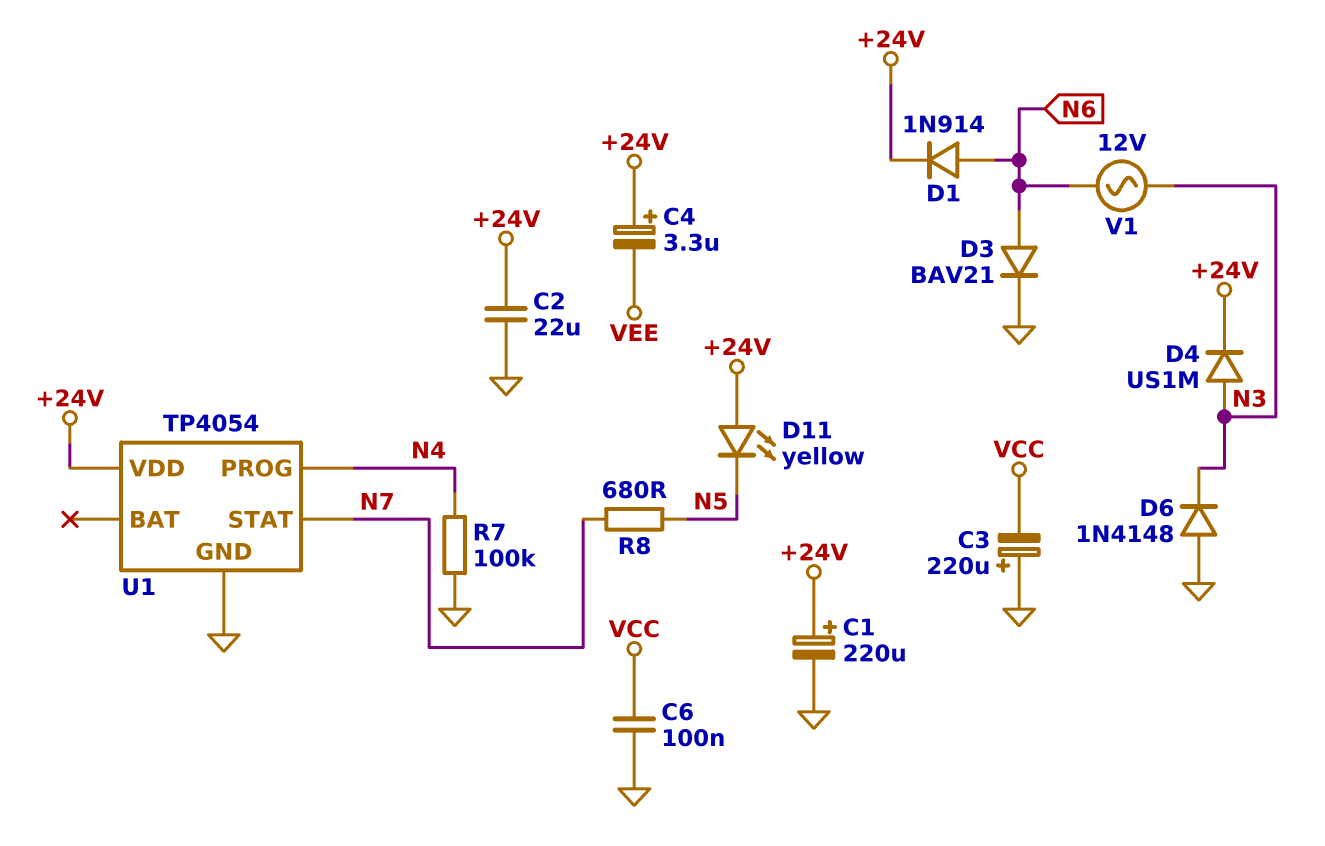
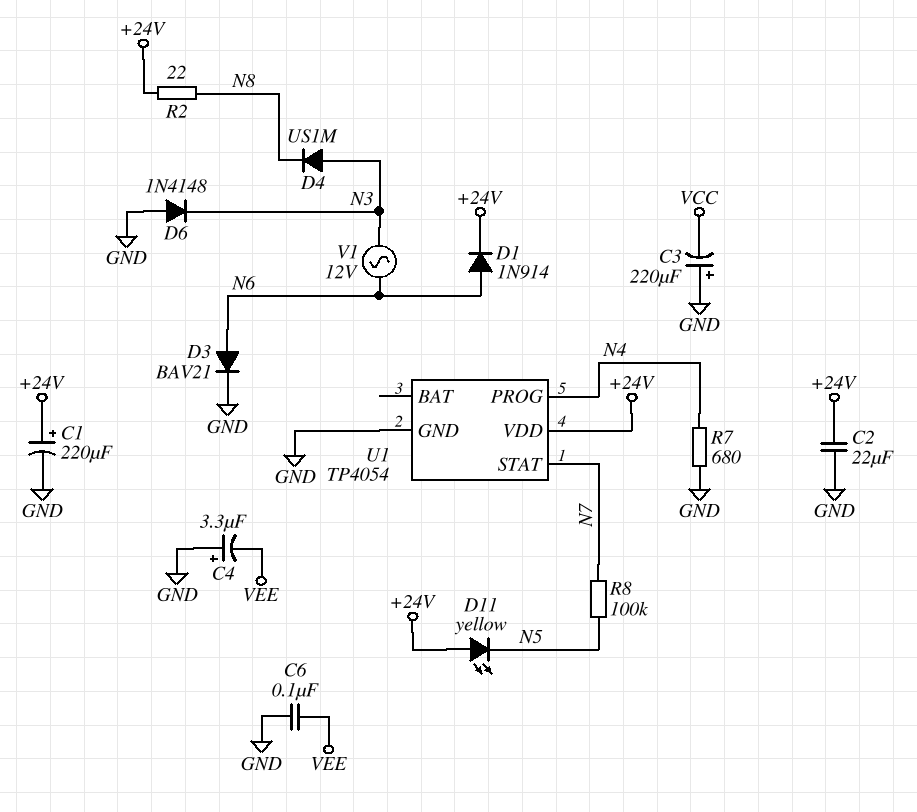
C4: 3.3uF (plus +24V, minus VEE) -> 3.3uF (plus GND, minus VEE)
C6: 100nF (GND, VCC) -> 100nF (GND, VEE)
D4: diode US1M (A N3, K +24V) -> diode US1M (A N3, K N8)
R2: none -> 22 (+24V, N8)
R7: 100k (GND, N4) -> 680 (GND, N4)
R8: 680 (N5, N7) -> 100k (N5, N7)

